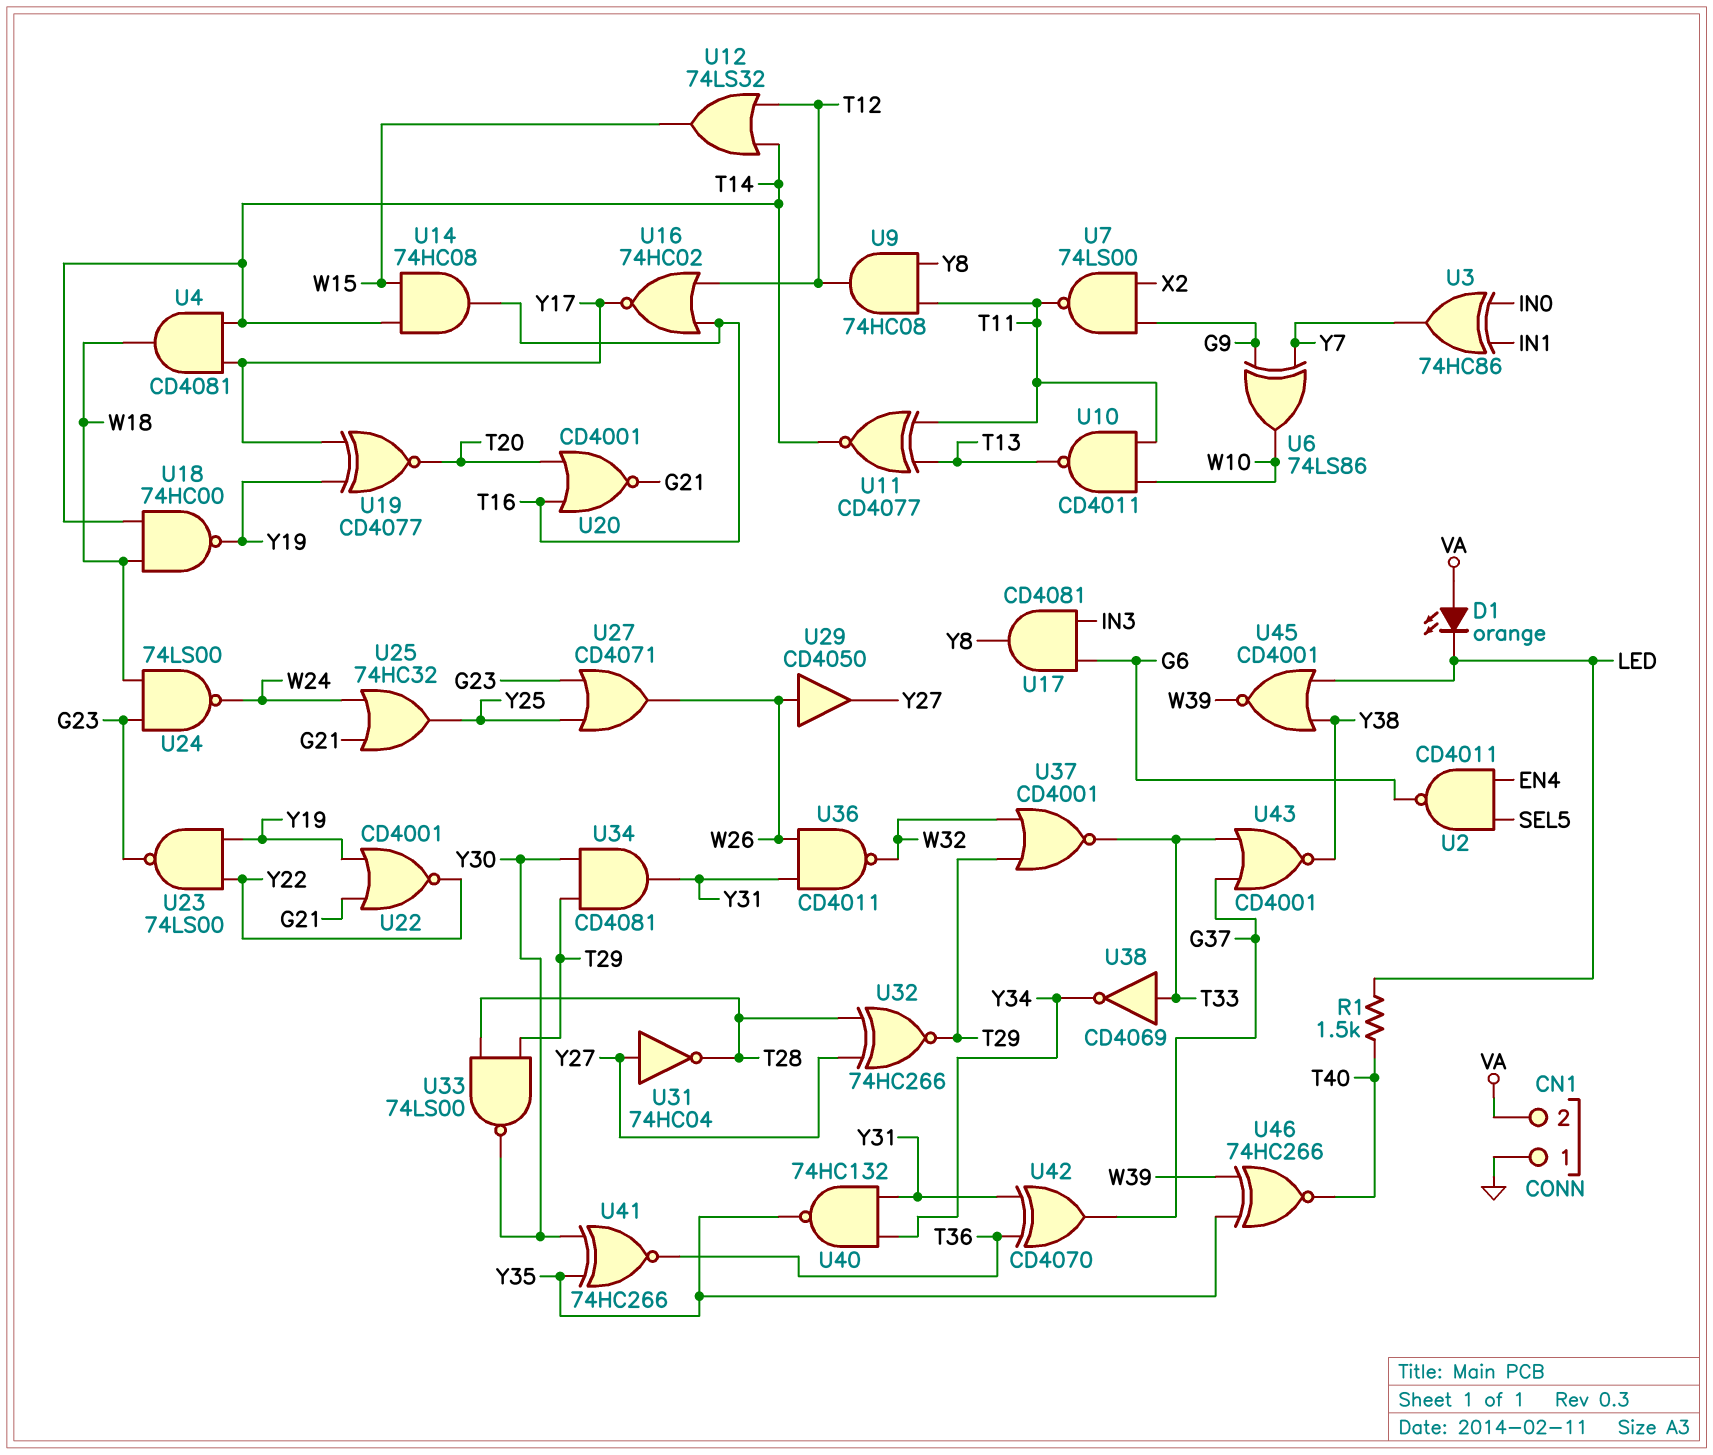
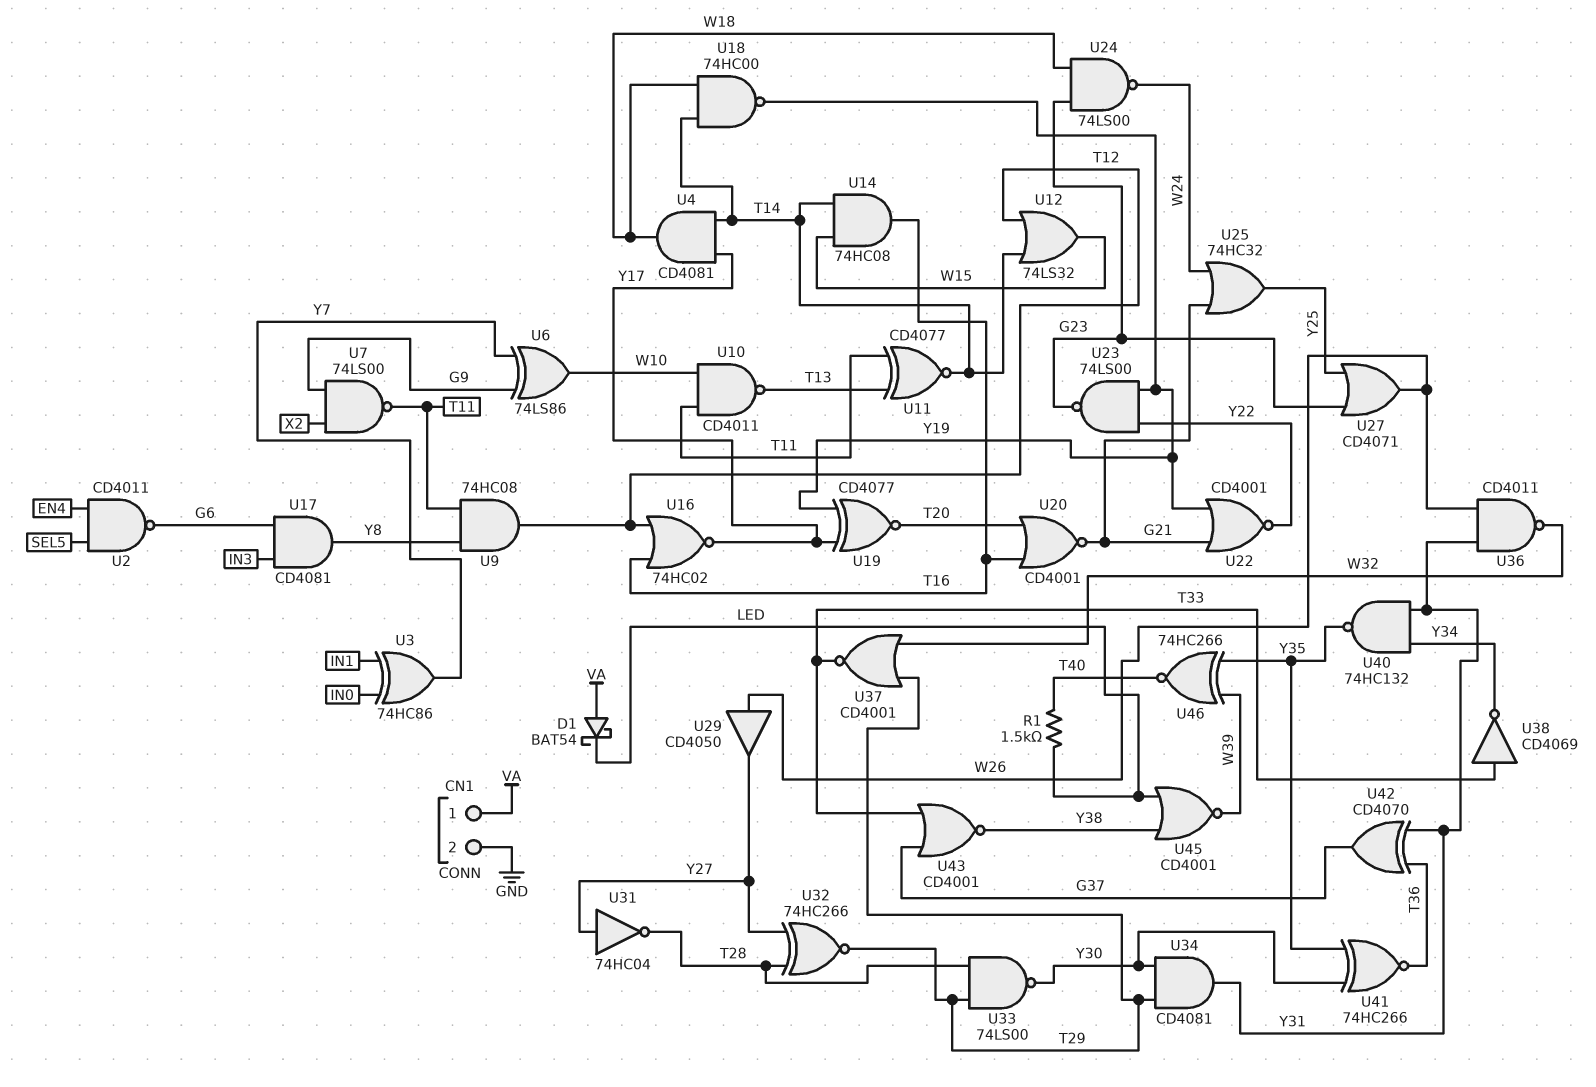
CN1 pin 1: GND -> VA
CN1 pin 2: VA -> GND
D1: LED orange (A VA, K LED) -> schottky BAT54 (A VA, K LED)

